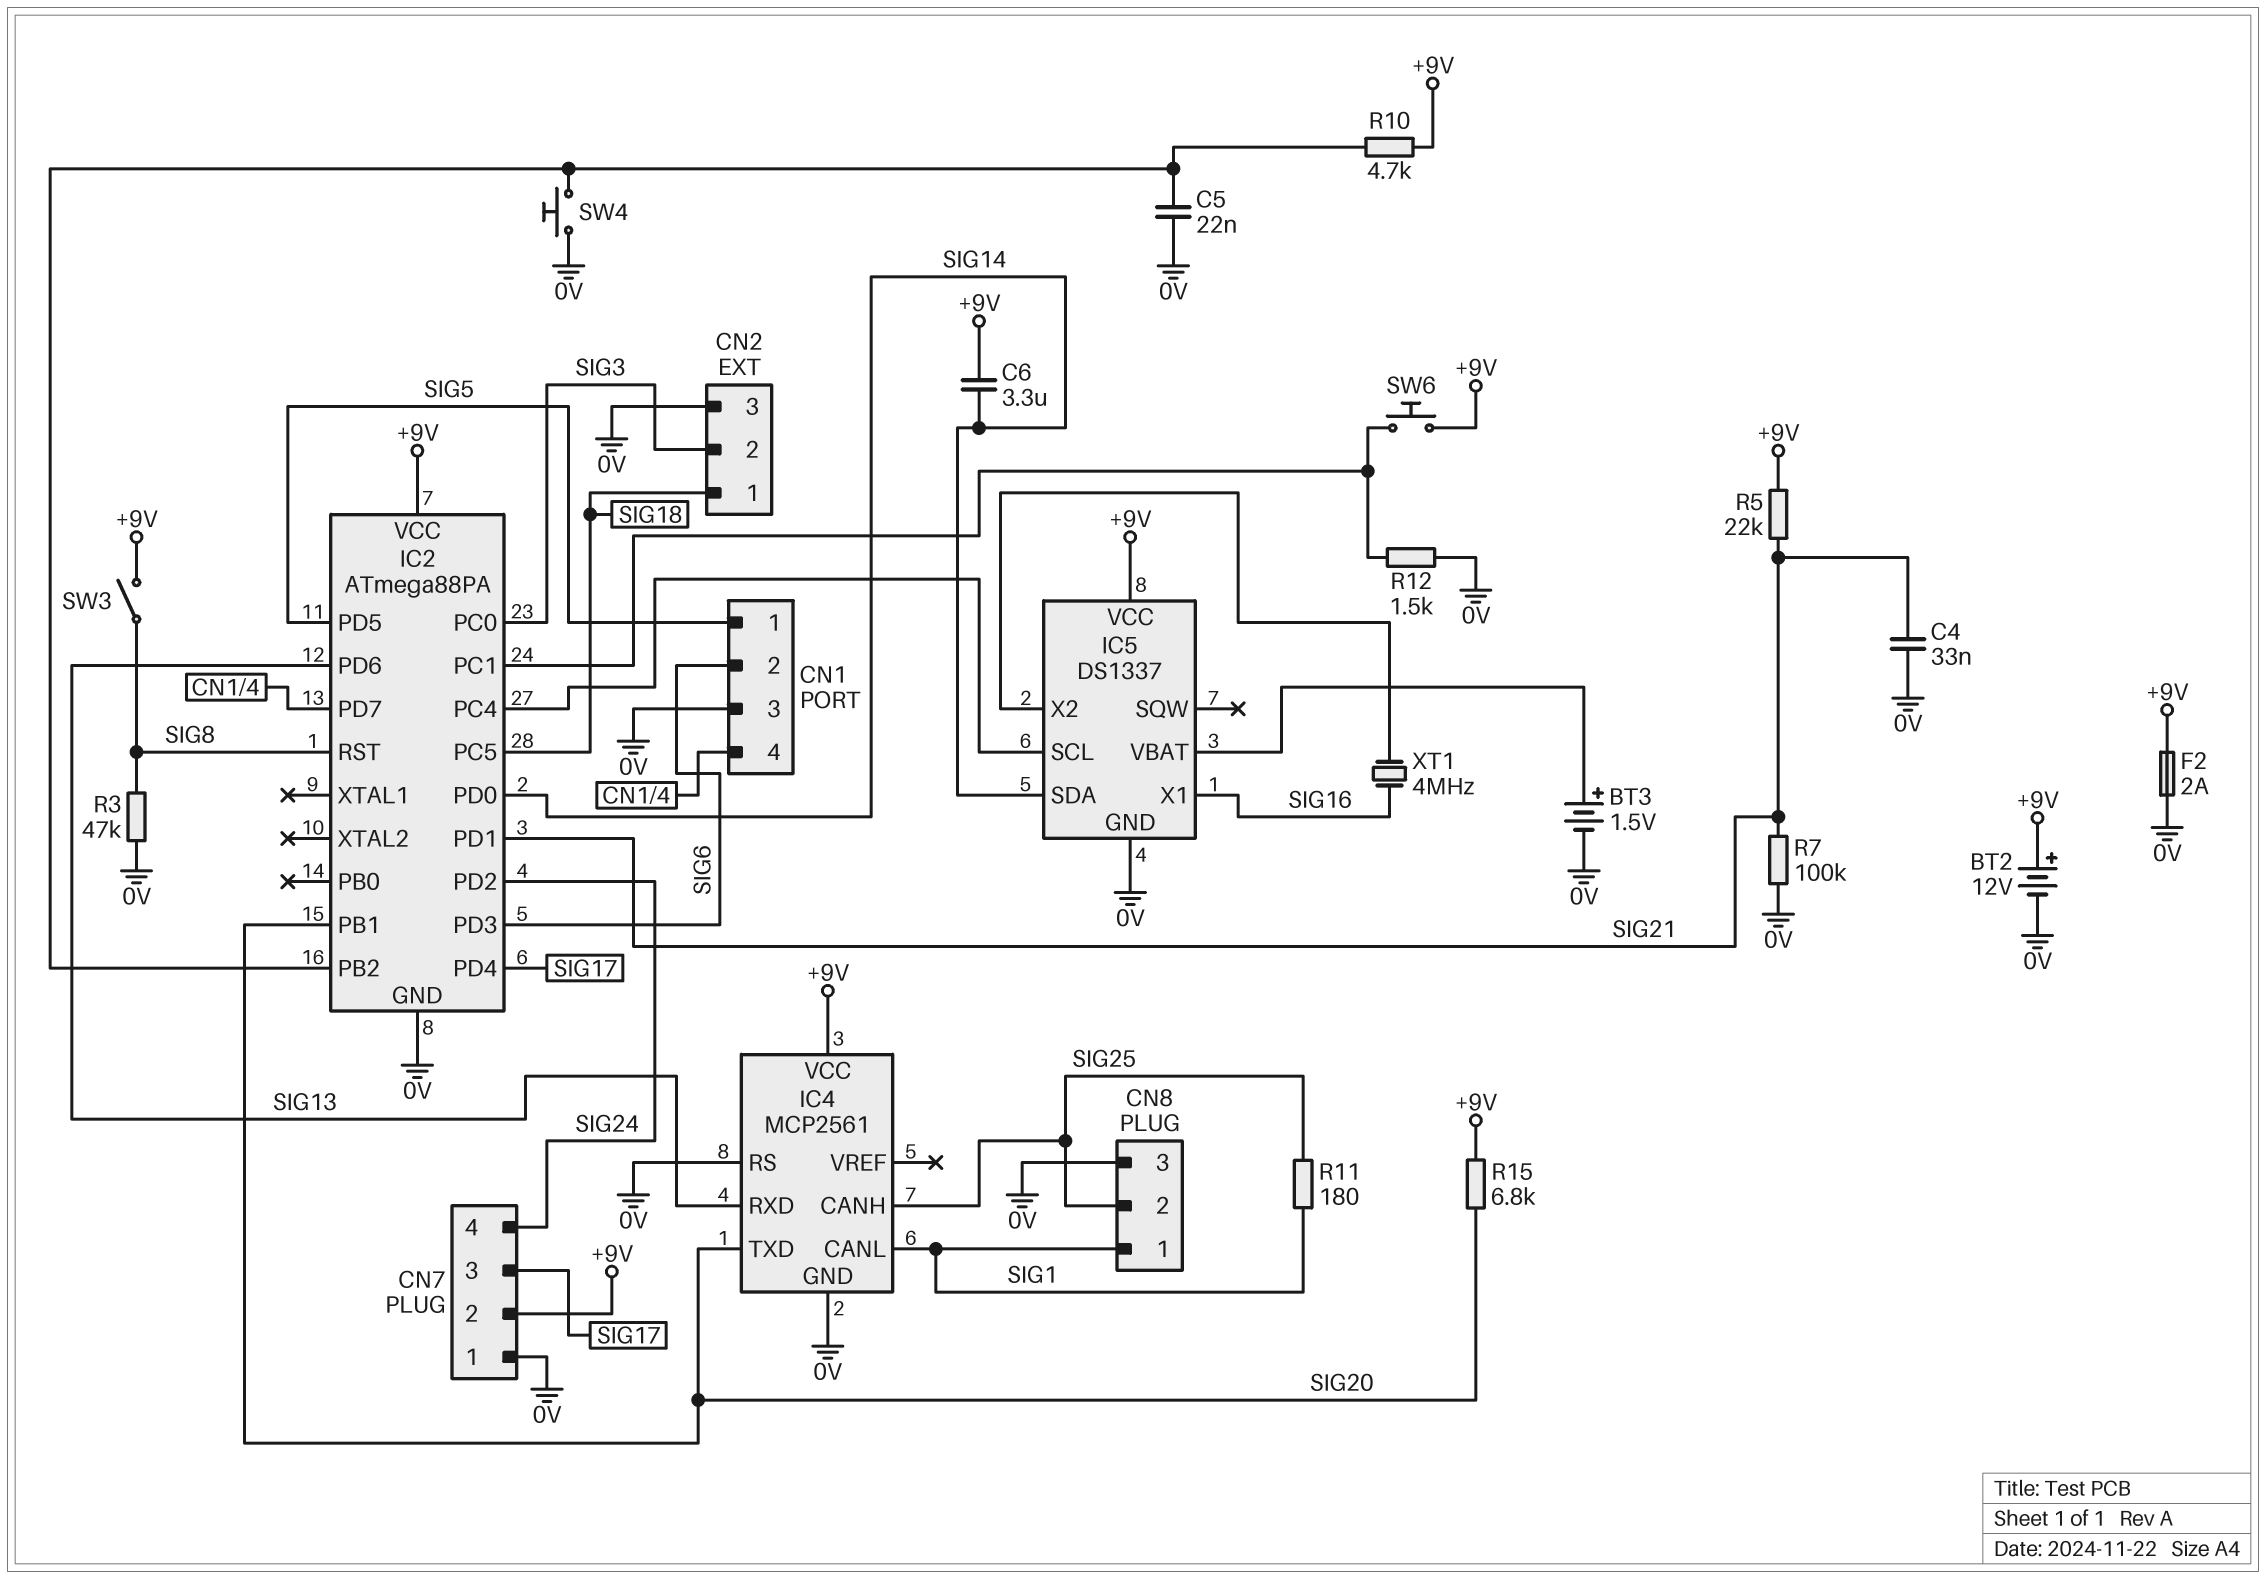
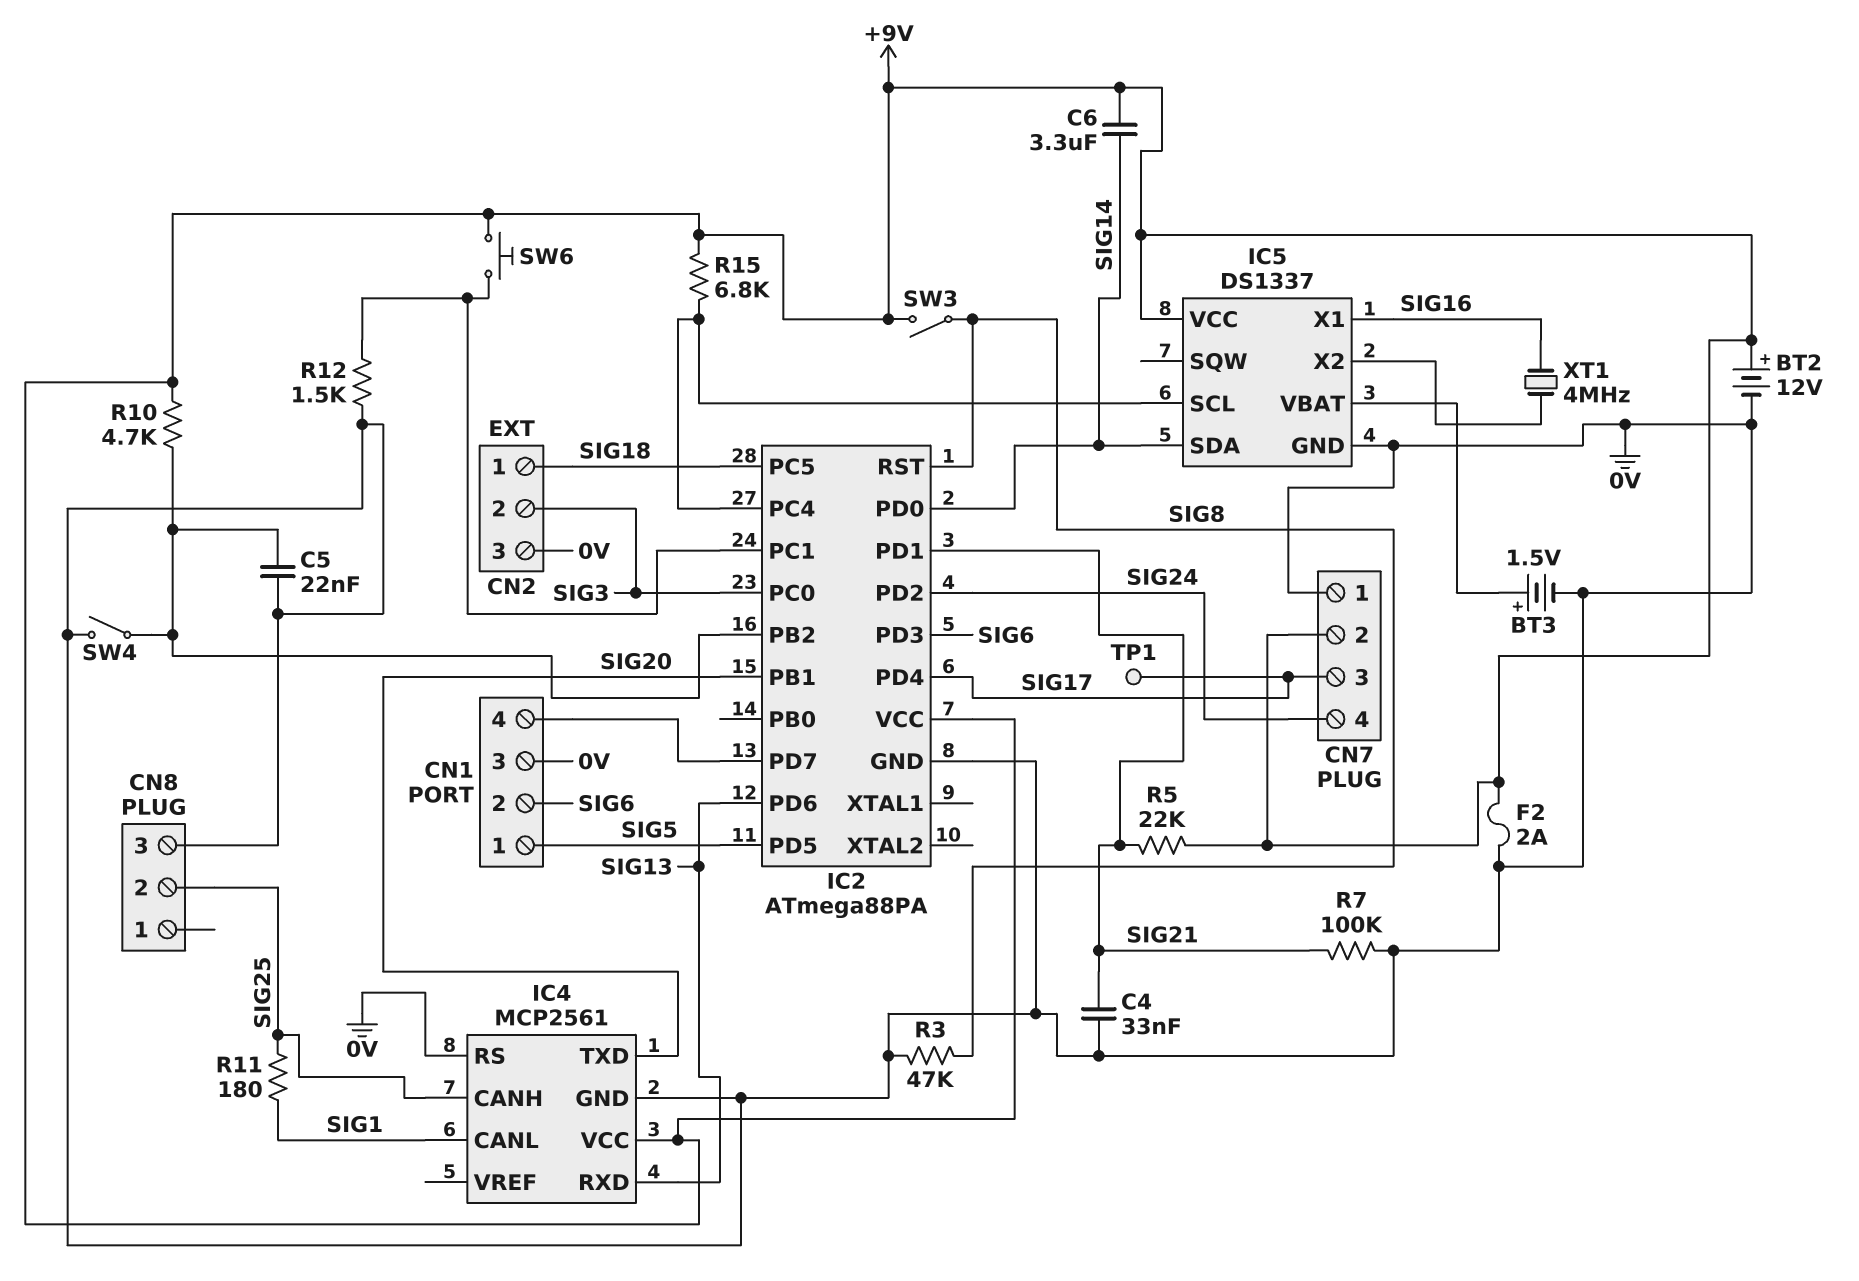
CN8 pin 1: SIG1 -> none
R15: 6.8k (+9V, SIG20) -> 6.8k (+9V, IC2/PC4)
SW4: button (0V, IC2/PB2) -> switch (0V, IC2/PB2)
TP1: none -> test point (SIG17)

